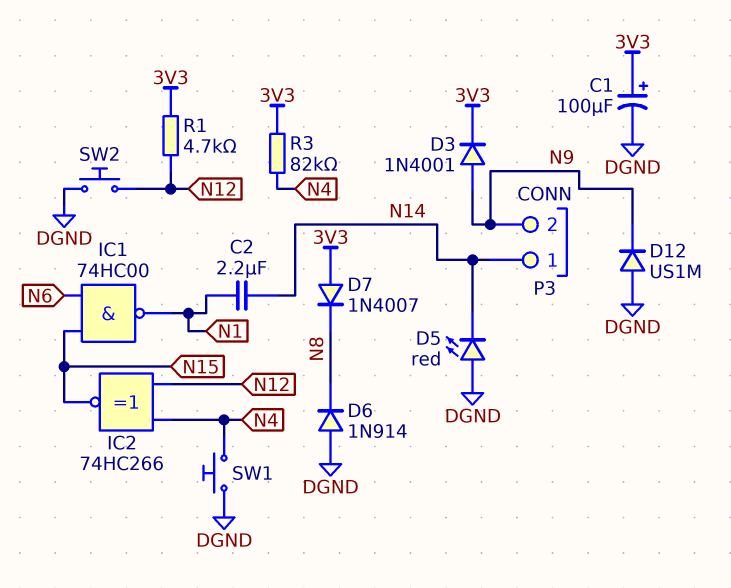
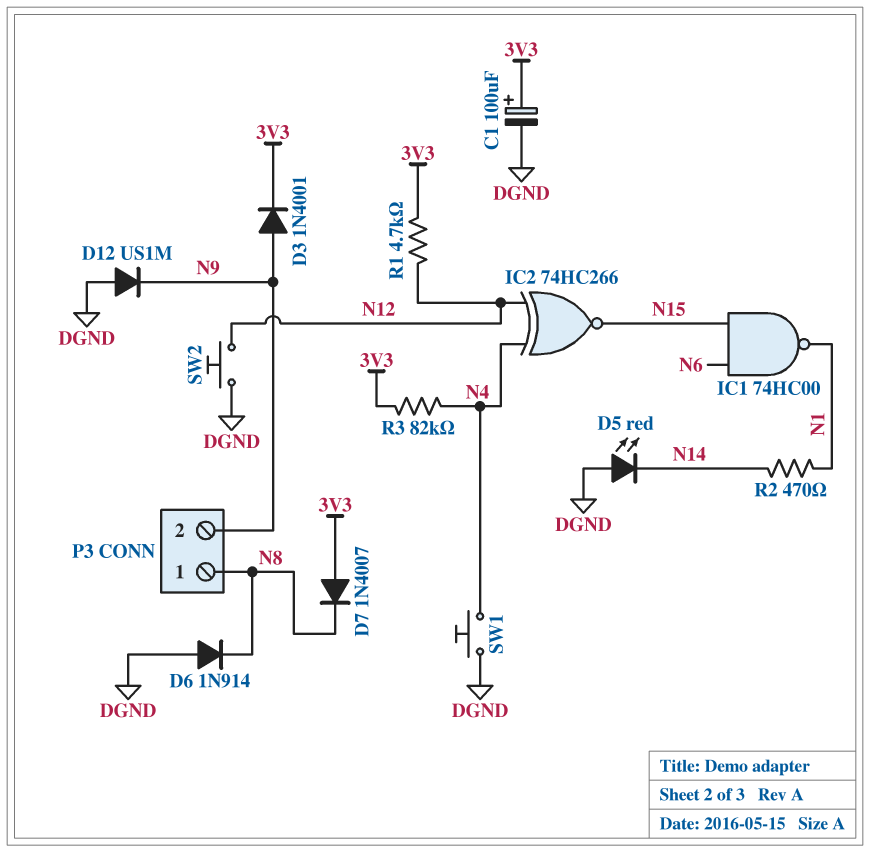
C2: 2.2uF (N1, N14) -> none
P3 pin 1: N14 -> N8
R2: none -> 470 (N1, N14)

